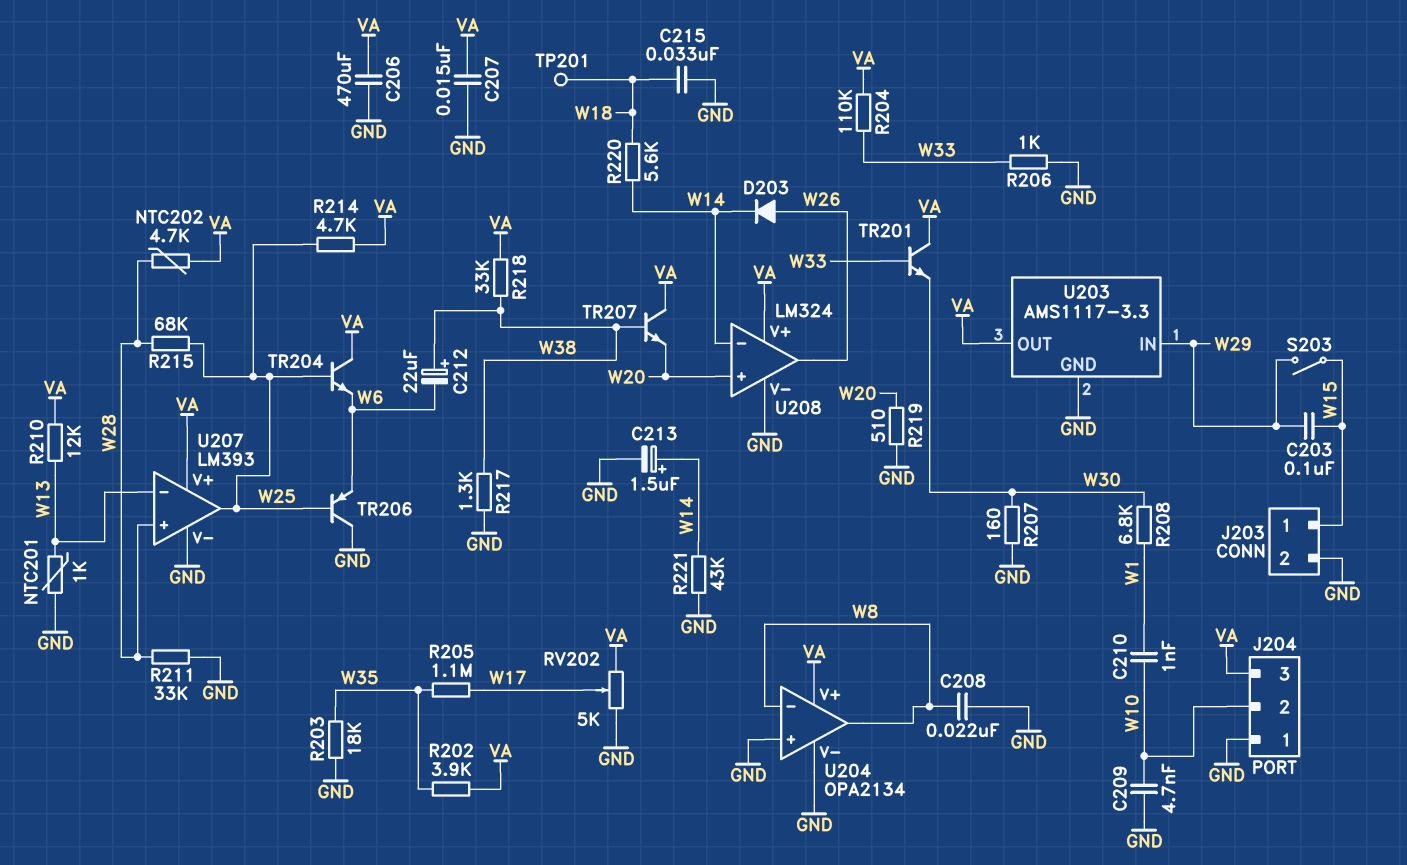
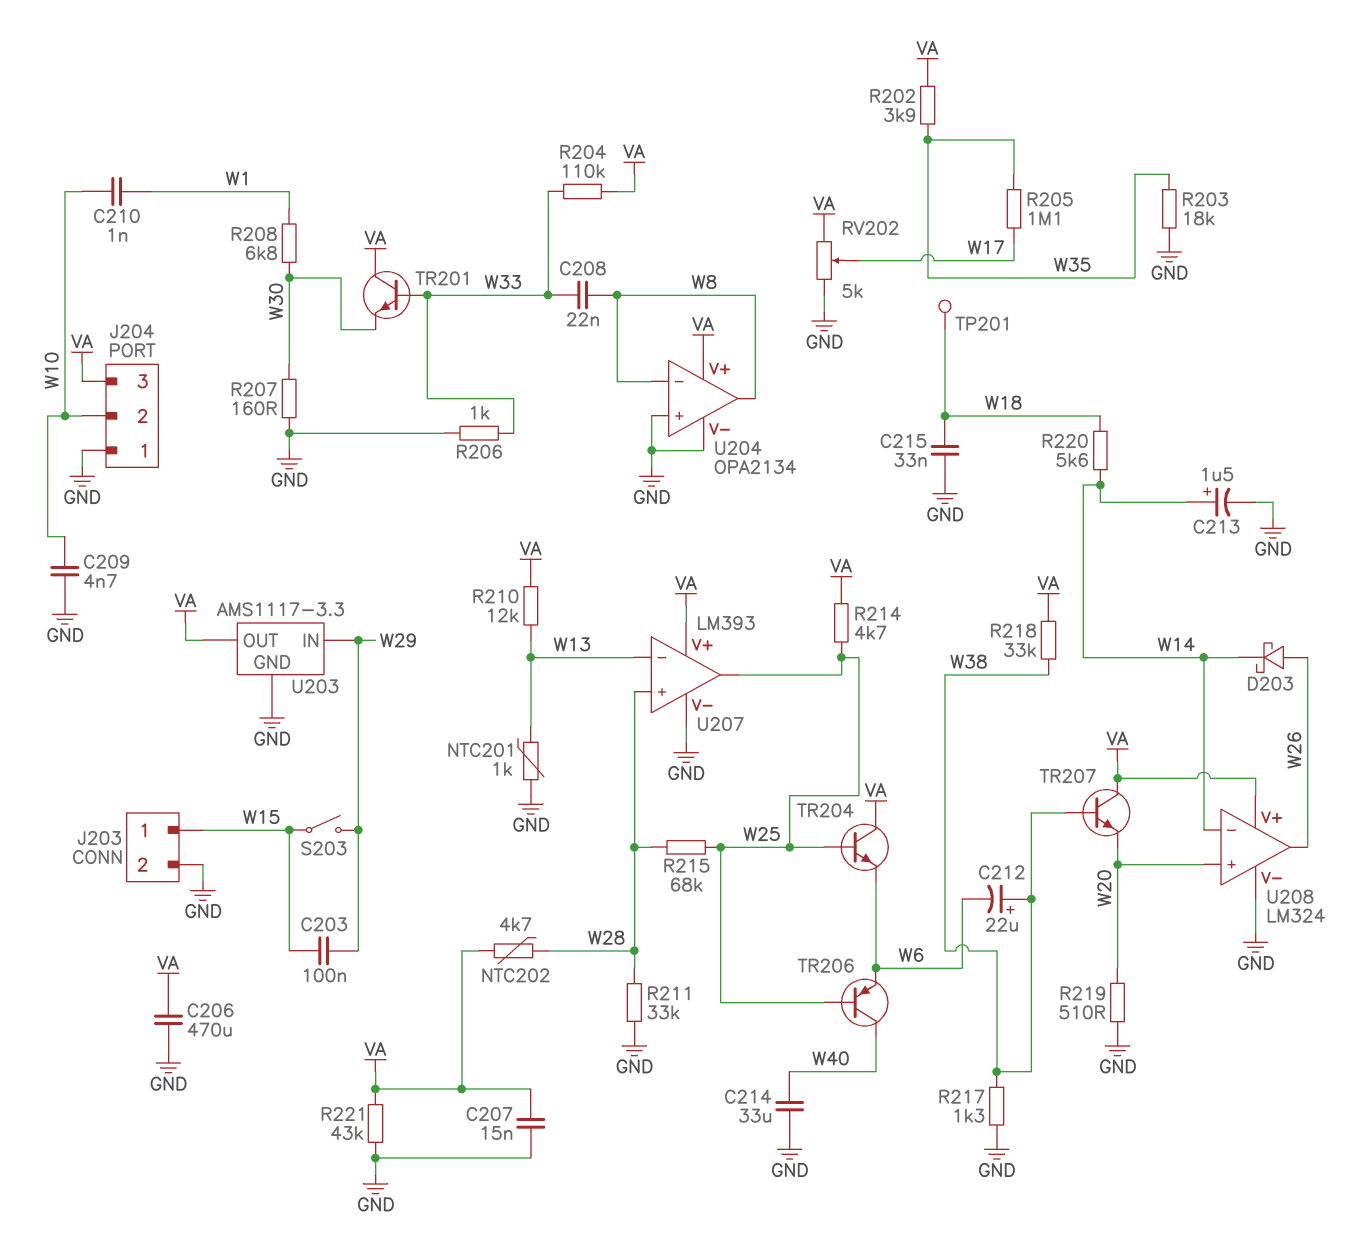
C208: 22nF (GND, W8) -> 22nF (W8, W33)
C214: none -> 33uF (GND, W40)
D203: diode (A W26, K W14) -> schottky (A W26, K W14)
R221: 43k (GND, W14) -> 43k (GND, VA)
TR206: PNP (B W25, C GND, E W6) -> PNP (B W25, C W40, E W6)

